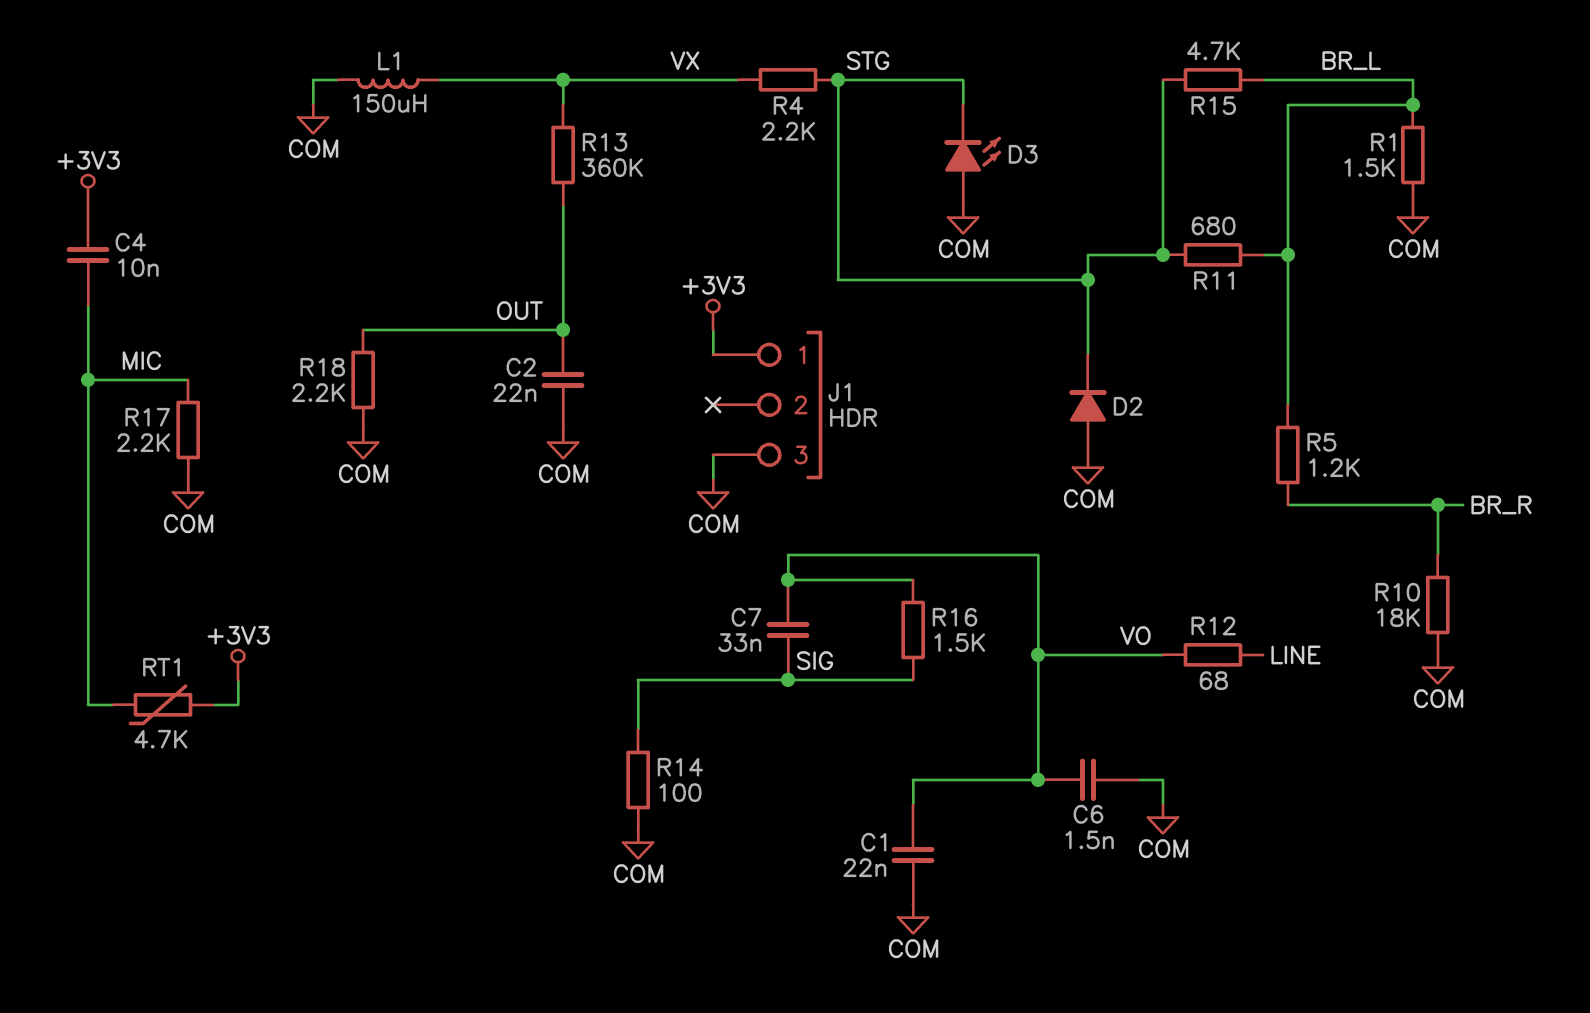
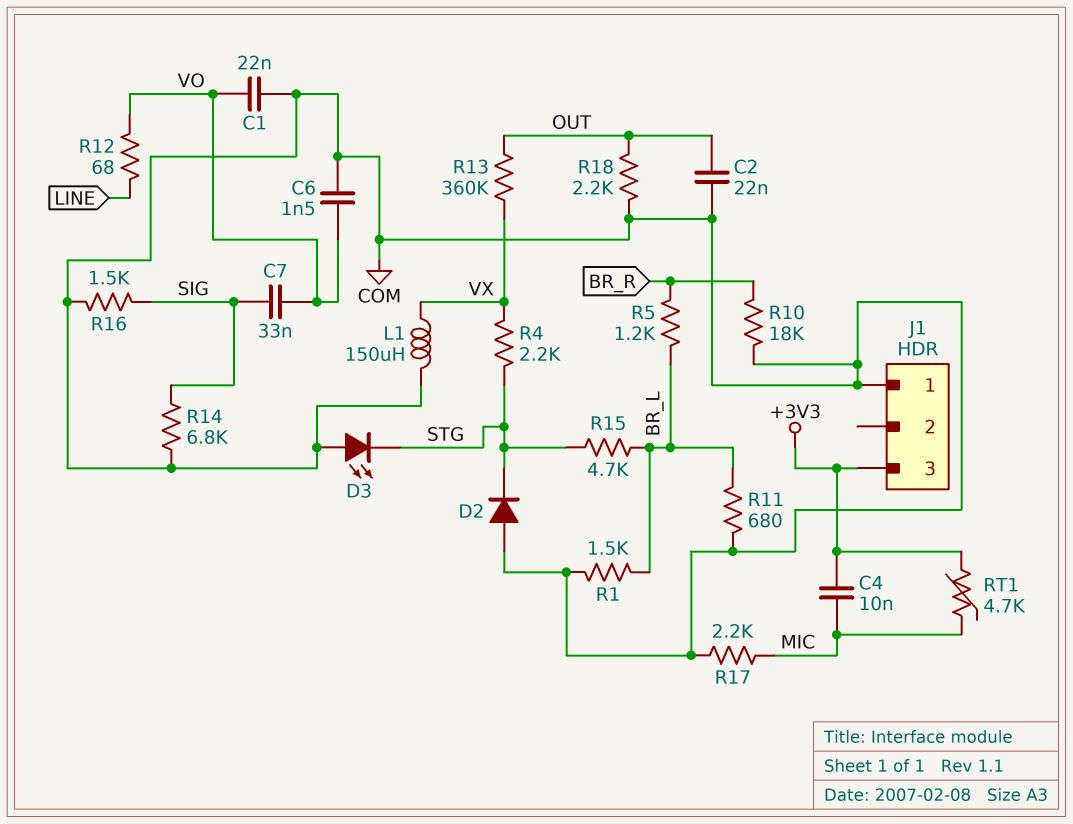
J1 pin 1: +3V3 -> COM
J1 pin 3: COM -> +3V3
R11: 680 (BR_L, STG) -> 680 (BR_L, COM)
R14: 100 (COM, SIG) -> 6.8k (COM, SIG)
R16: 1.5k (SIG, VO) -> 1.5k (COM, SIG)

